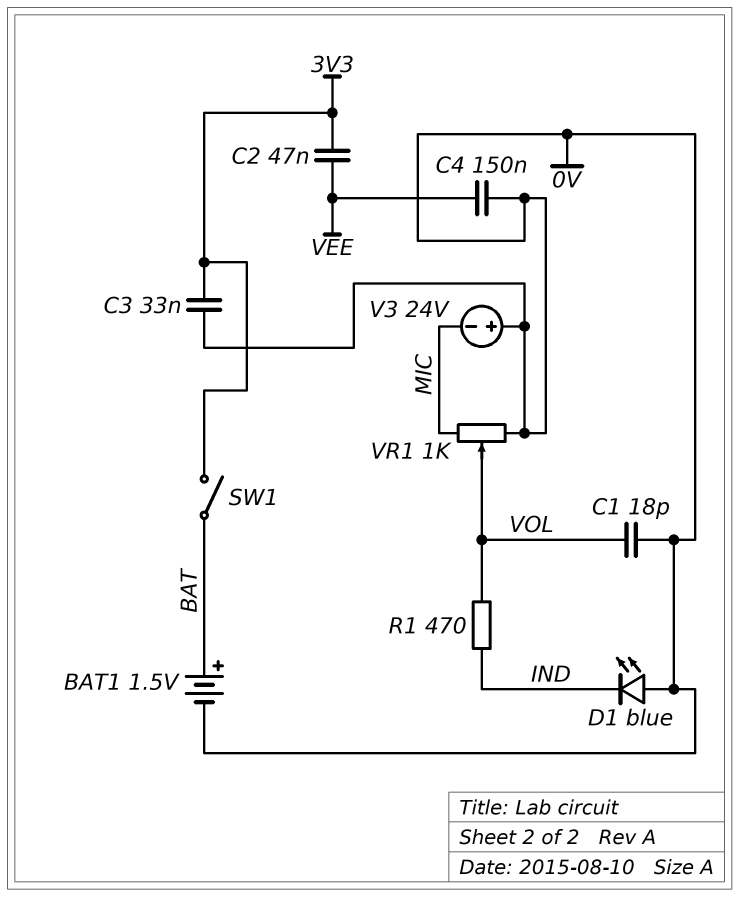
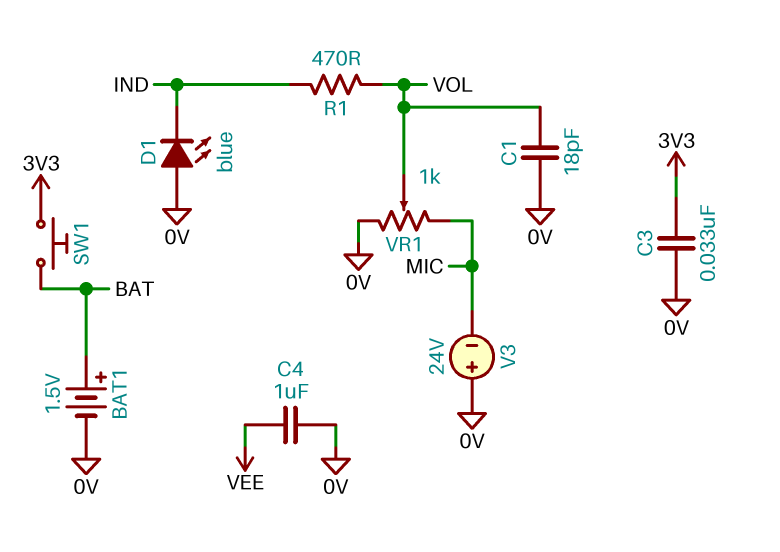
C2: 47nF (3V3, VEE) -> none
C4: 150nF (0V, VEE) -> 1uF (0V, VEE)
SW1: switch (3V3, BAT) -> button (3V3, BAT)

